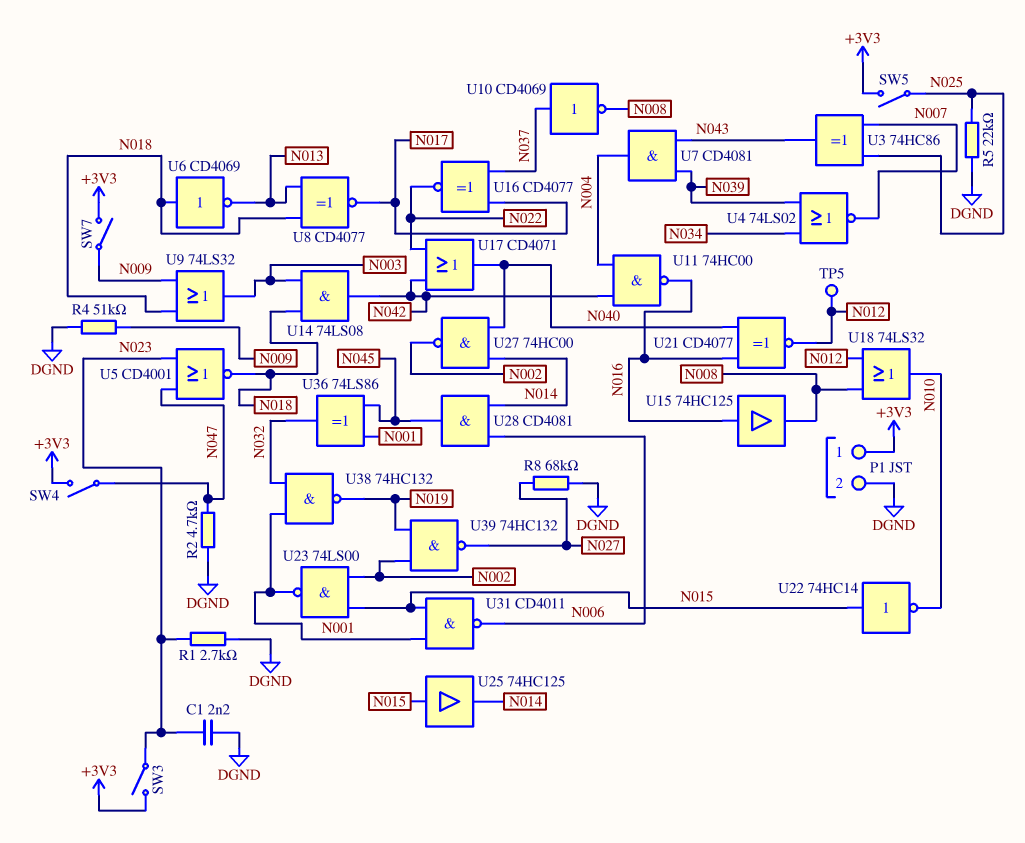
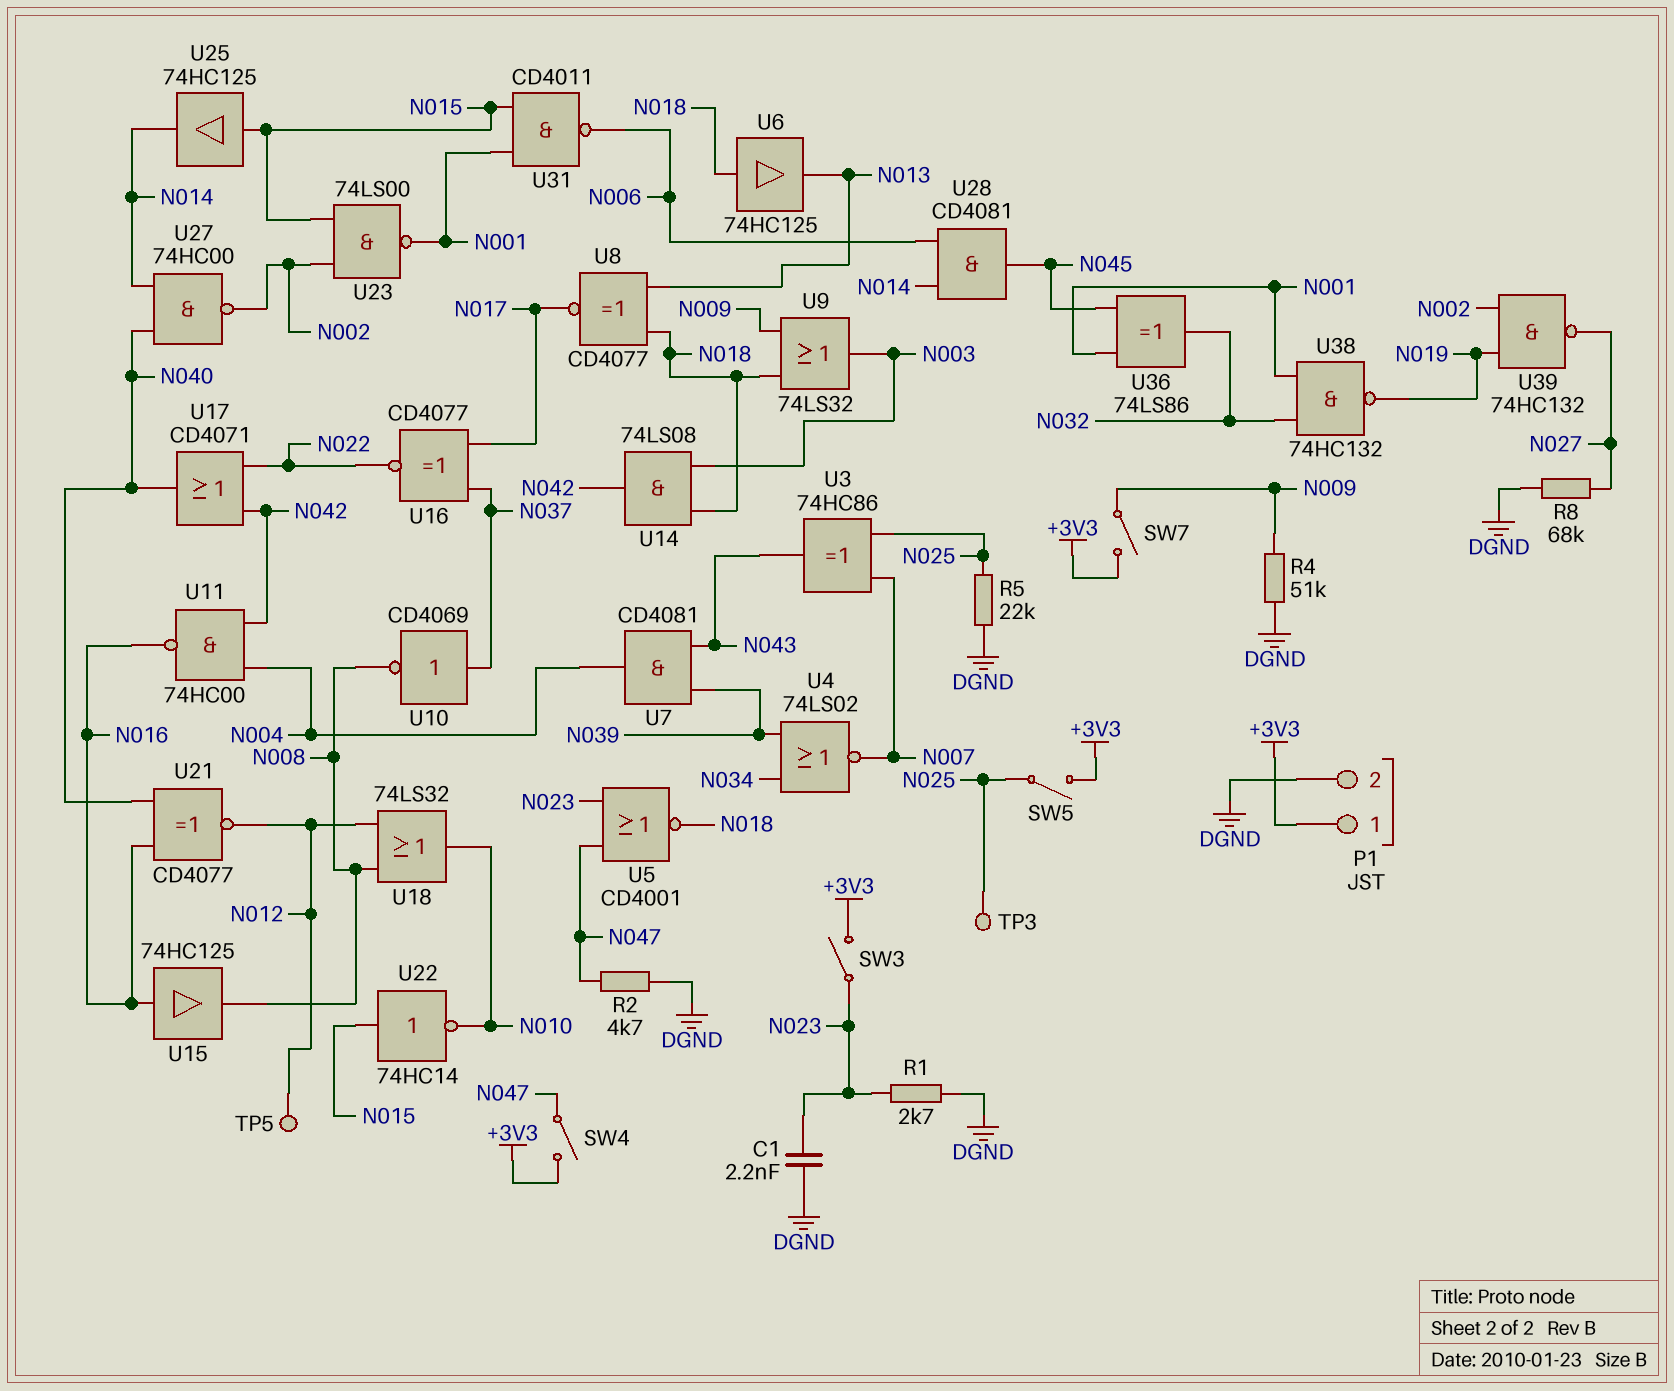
TP3: none -> test point (N025)
U6: NOT CD4069 (in N018, out N013) -> buffer 74HC125 (in N018, out N013)

